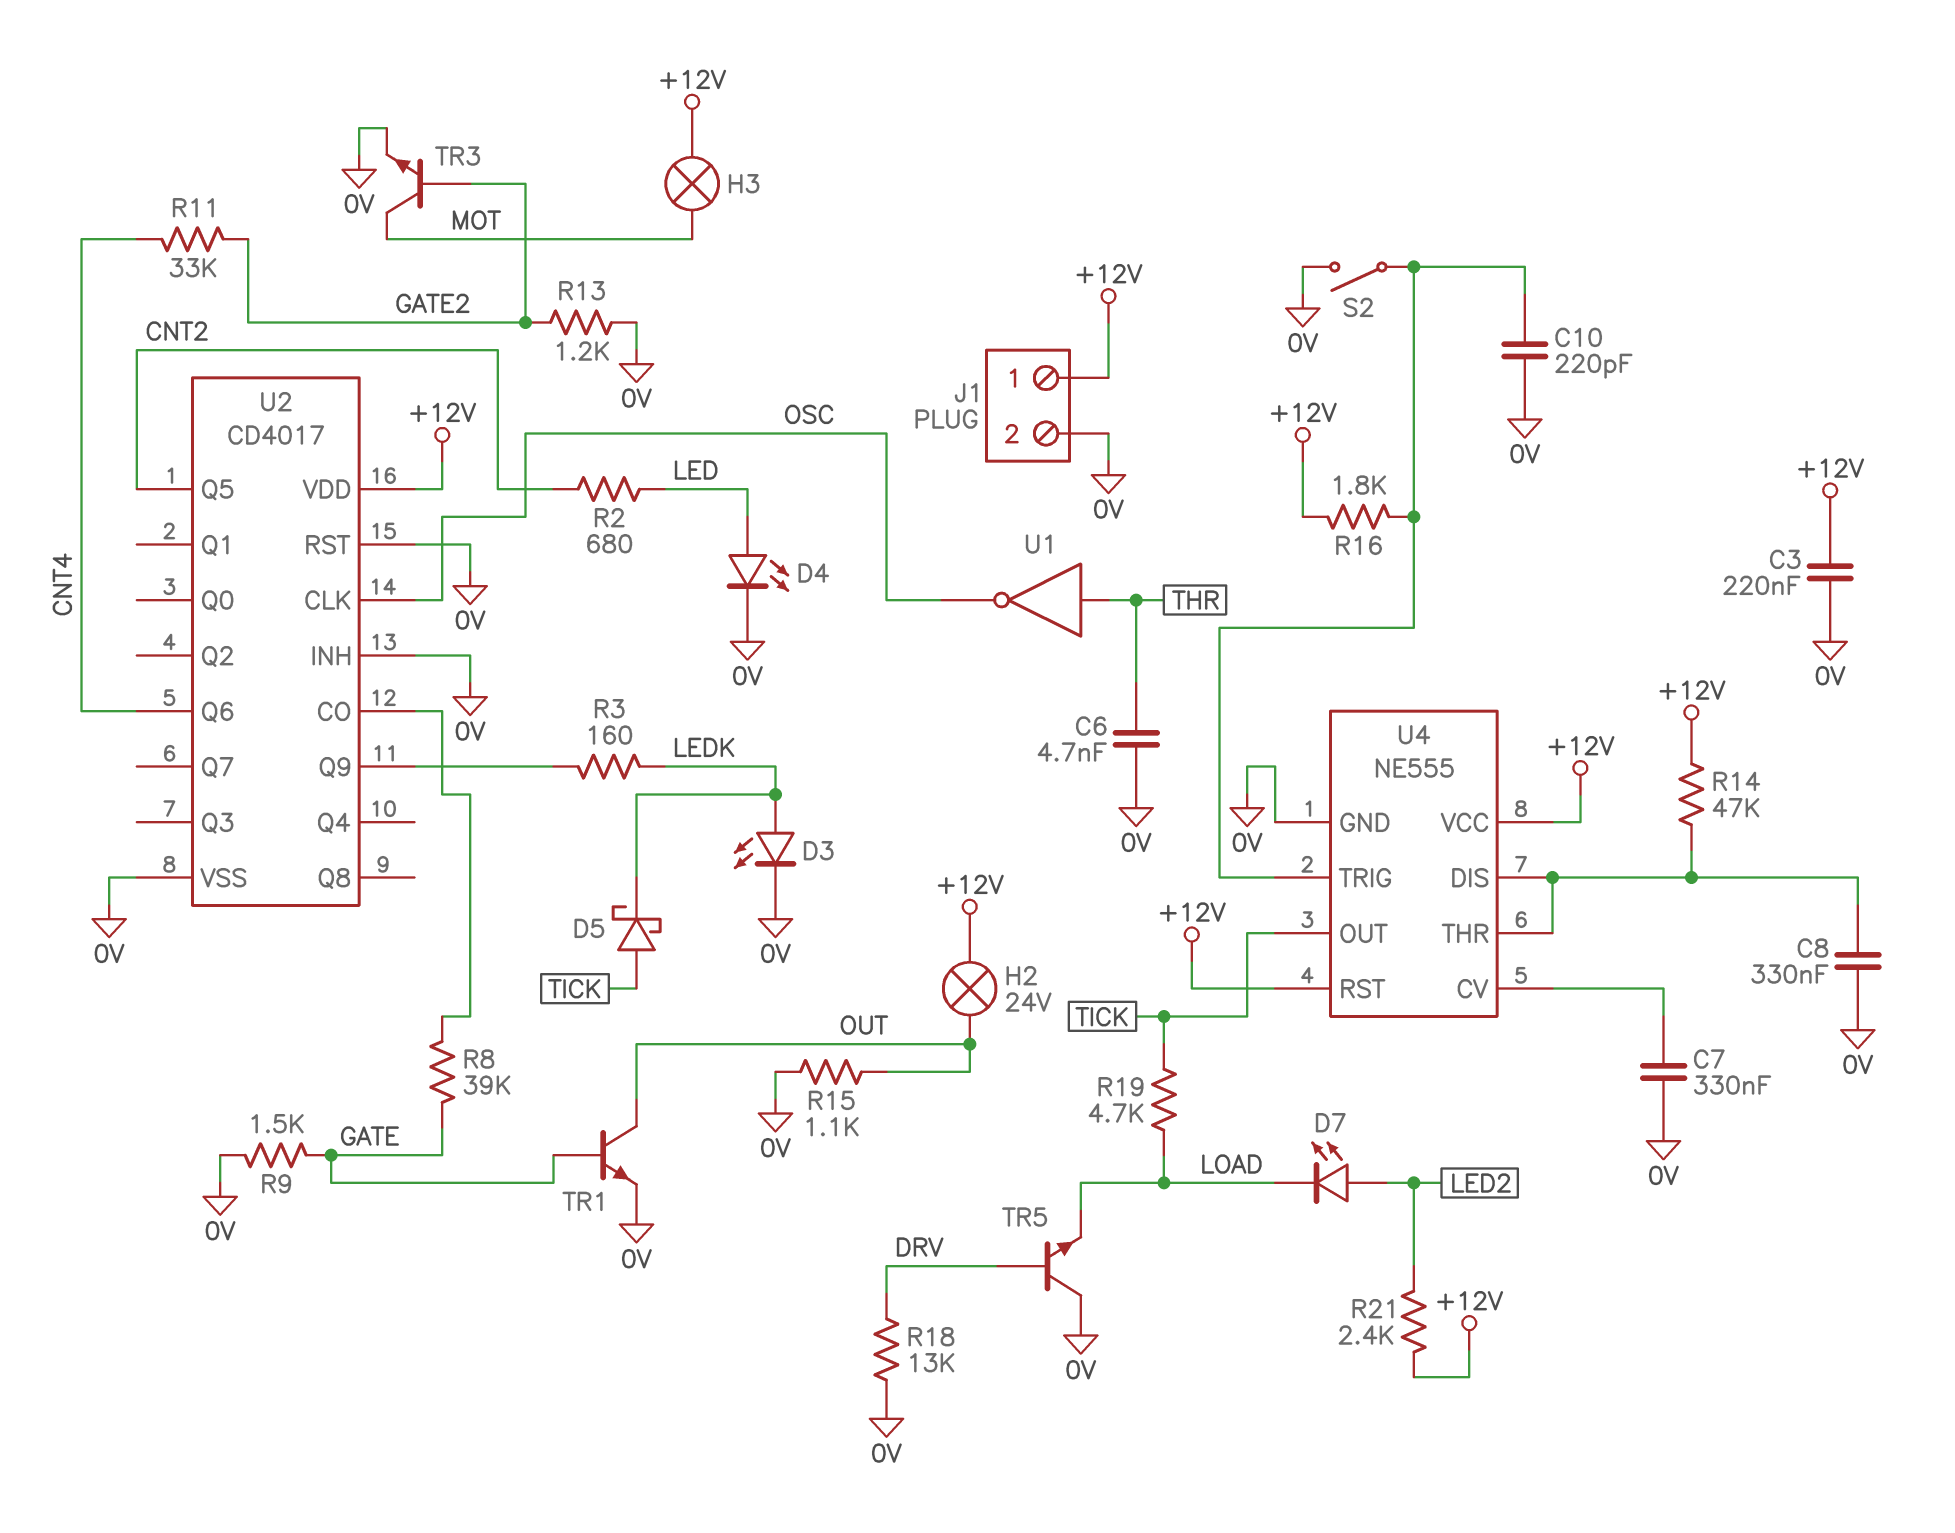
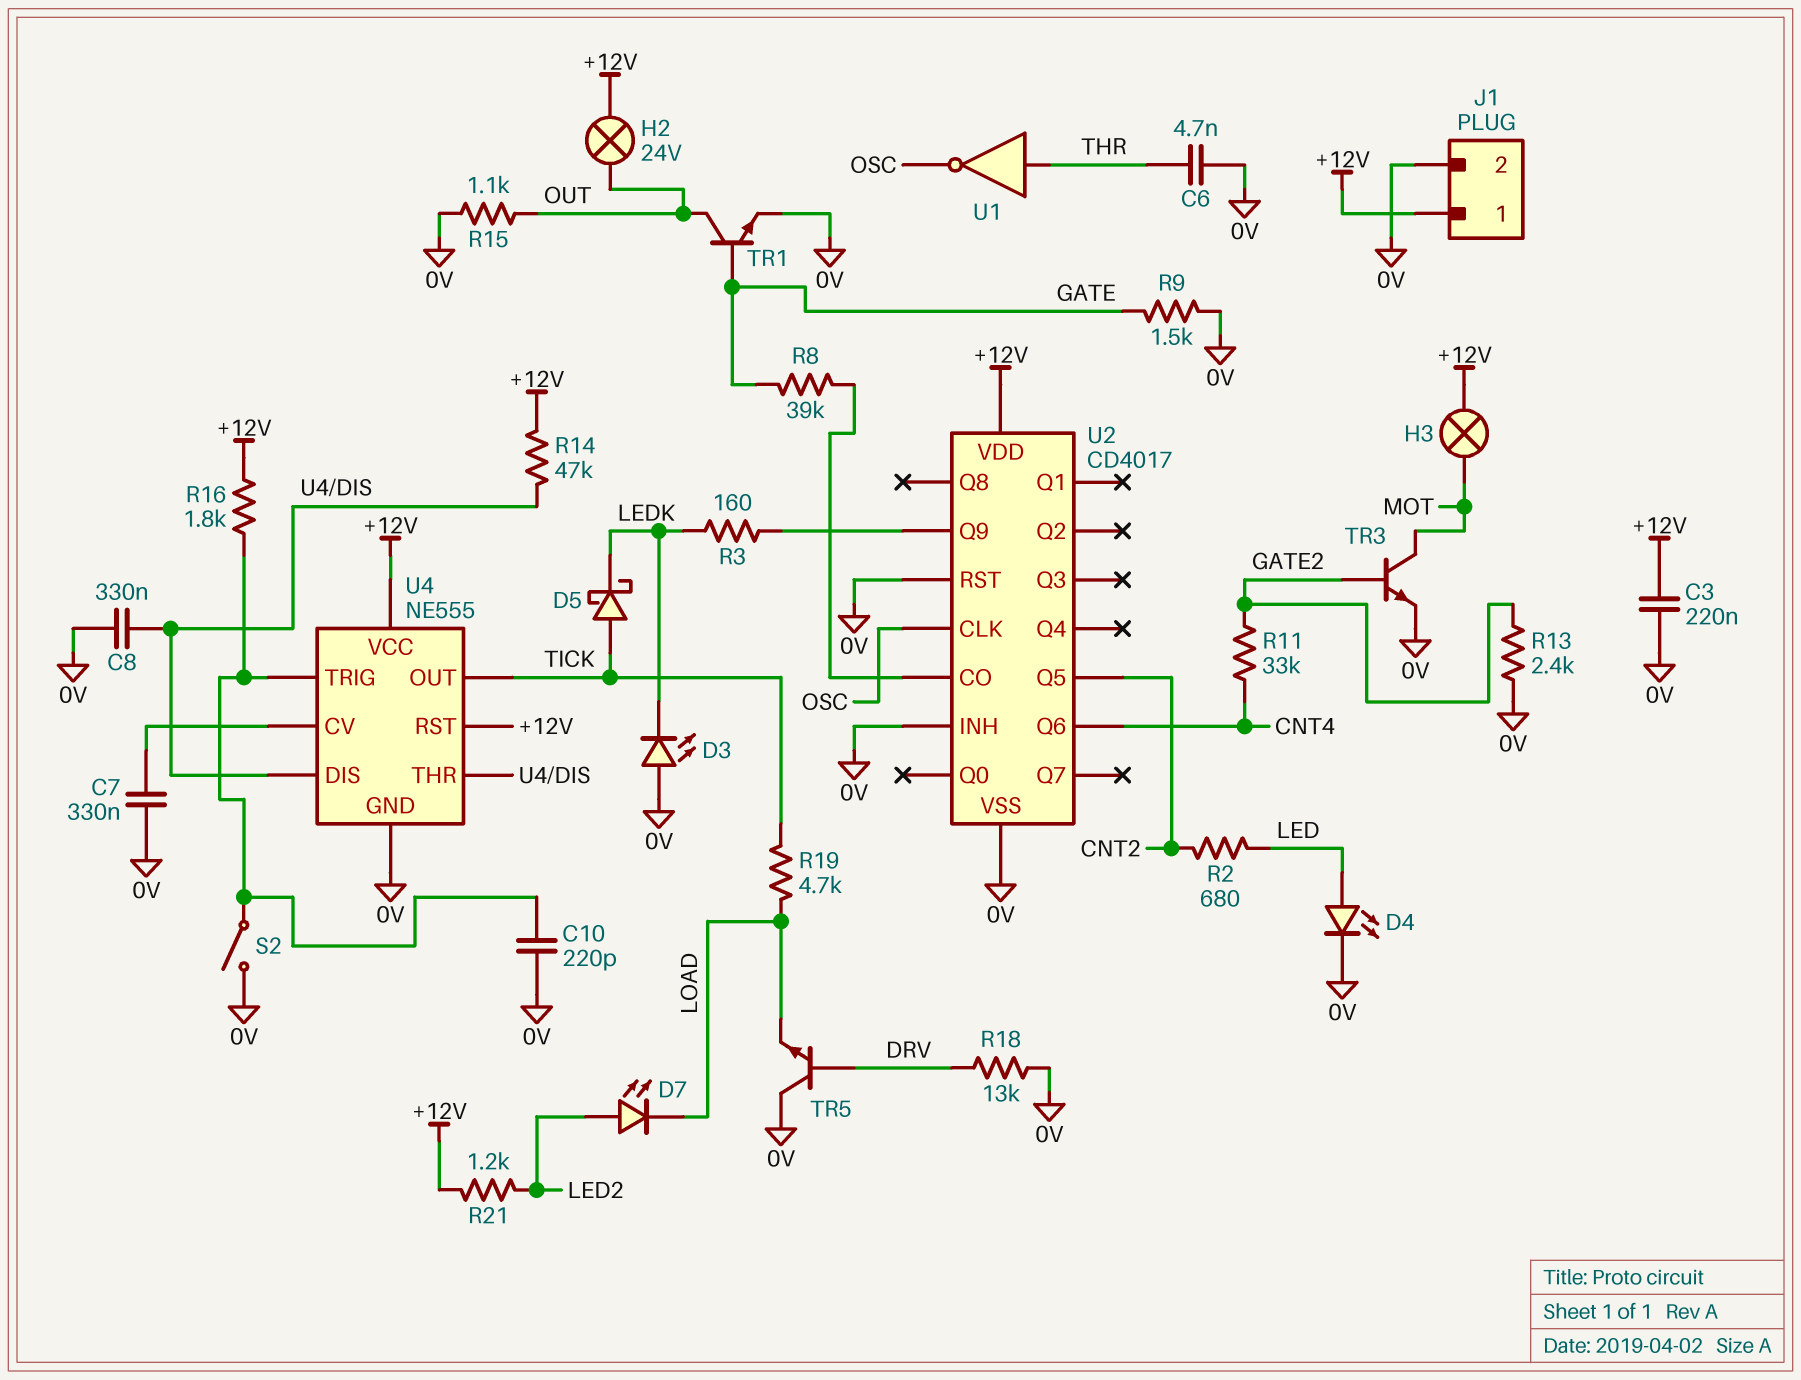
D3: LED (A LEDK, K 0V) -> LED (A 0V, K LEDK)
R13: 1.2k (0V, GATE2) -> 2.4k (0V, GATE2)
R21: 2.4k (+12V, LED2) -> 1.2k (+12V, LED2)

